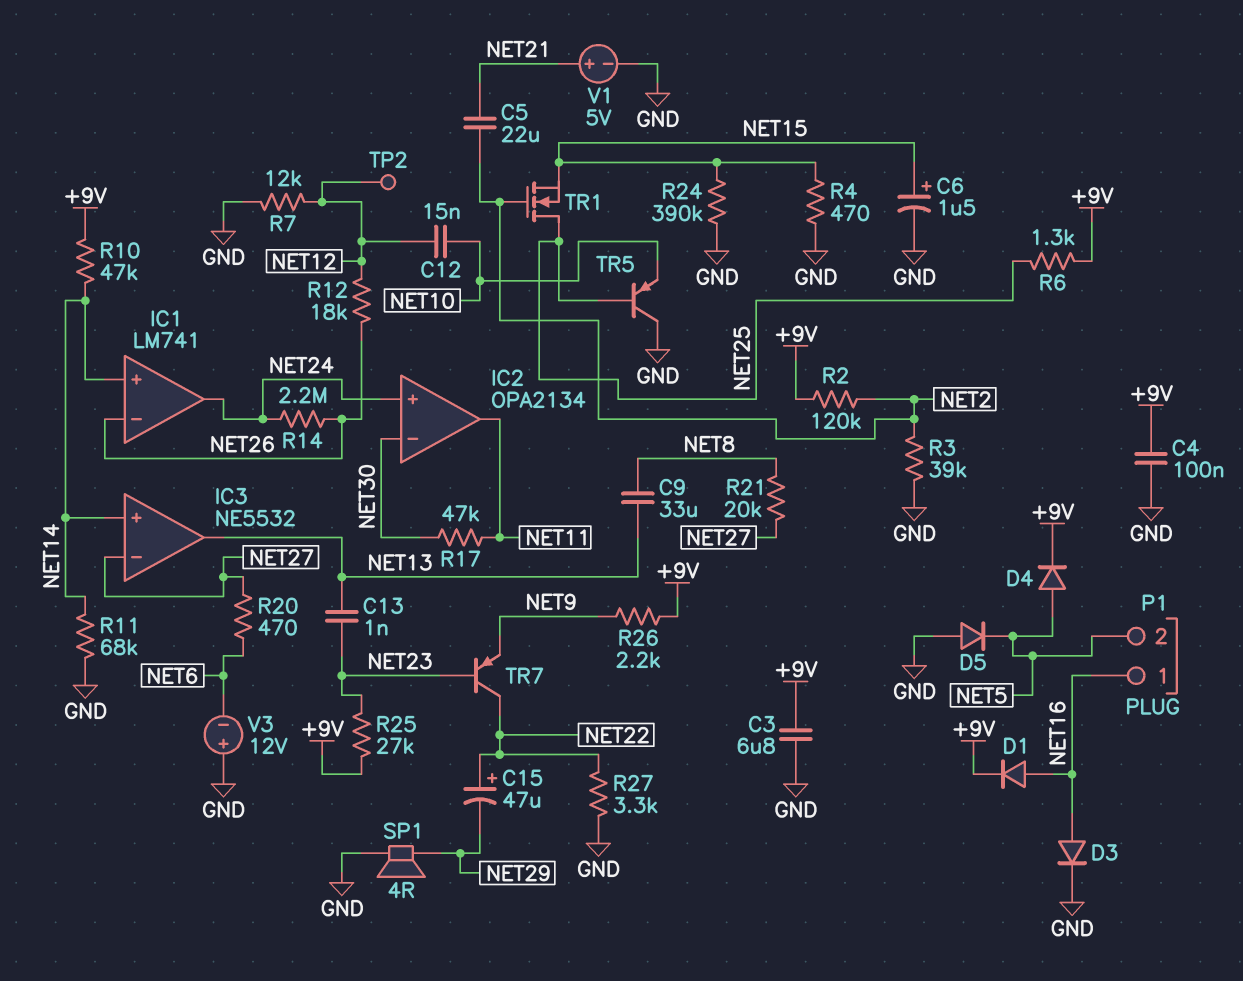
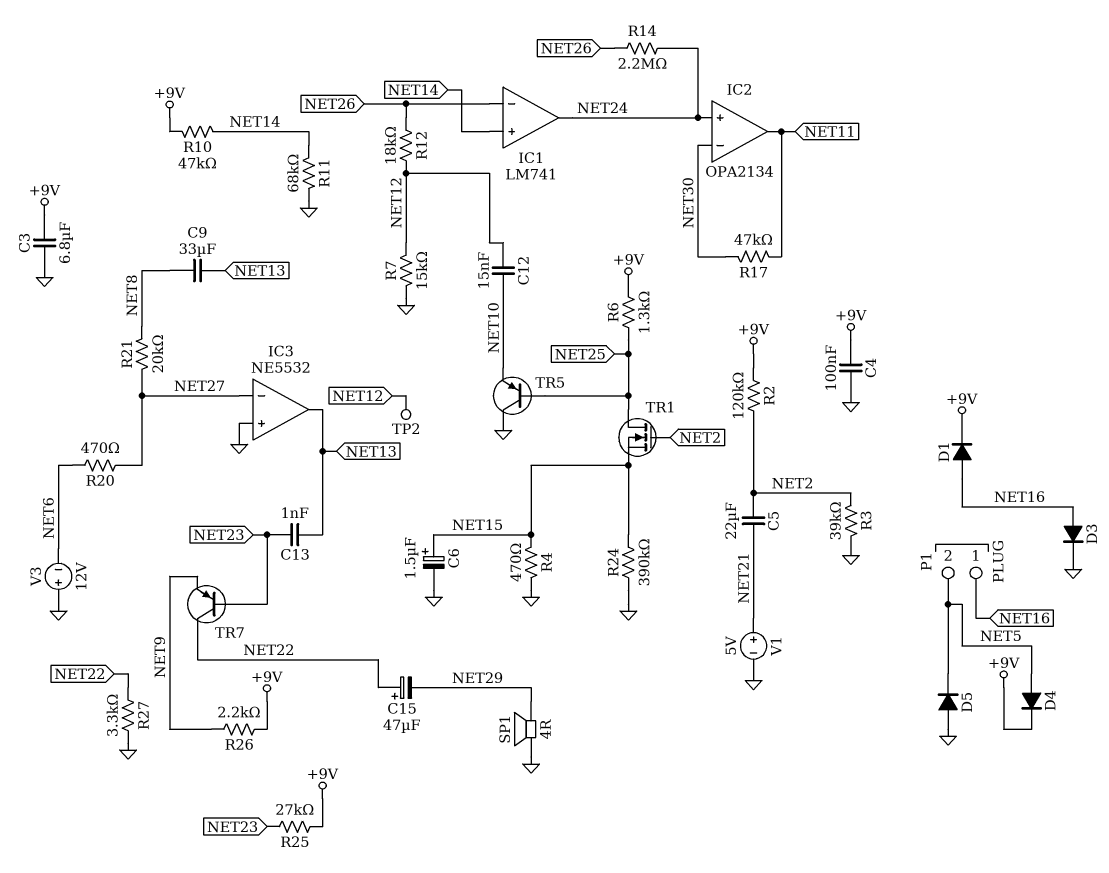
IC3 pin in+: NET14 -> GND
R7: 12k (GND, NET12) -> 15k (GND, NET12)

